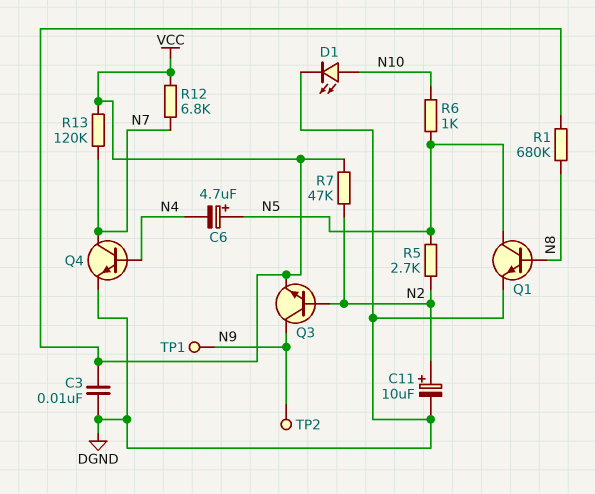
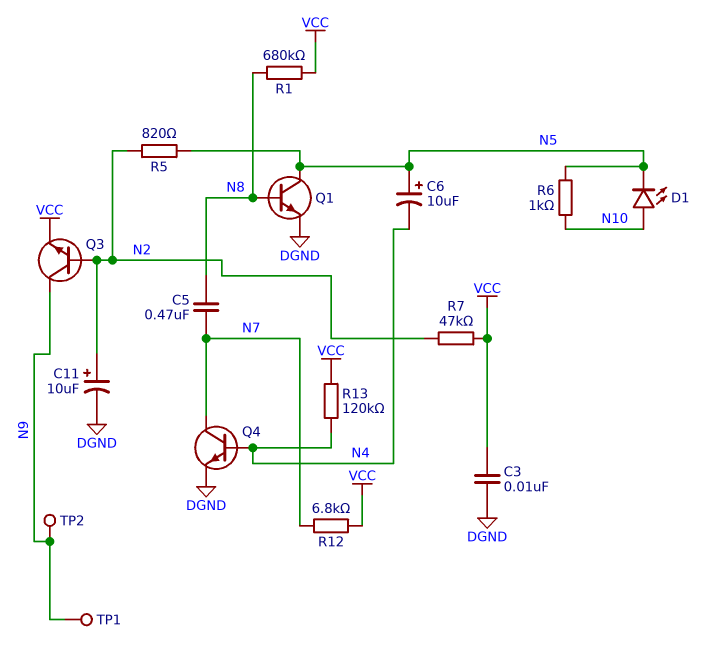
C5: none -> 470nF (N7, N8)
C6: 4.7uF (plus N5, minus N4) -> 10uF (plus N5, minus N4)
D1: LED (A N10, K DGND) -> LED (A N10, K N5)
R5: 2.7k (N2, N5) -> 820 (N2, N5)
R13: 120k (N7, VCC) -> 120k (N4, VCC)

